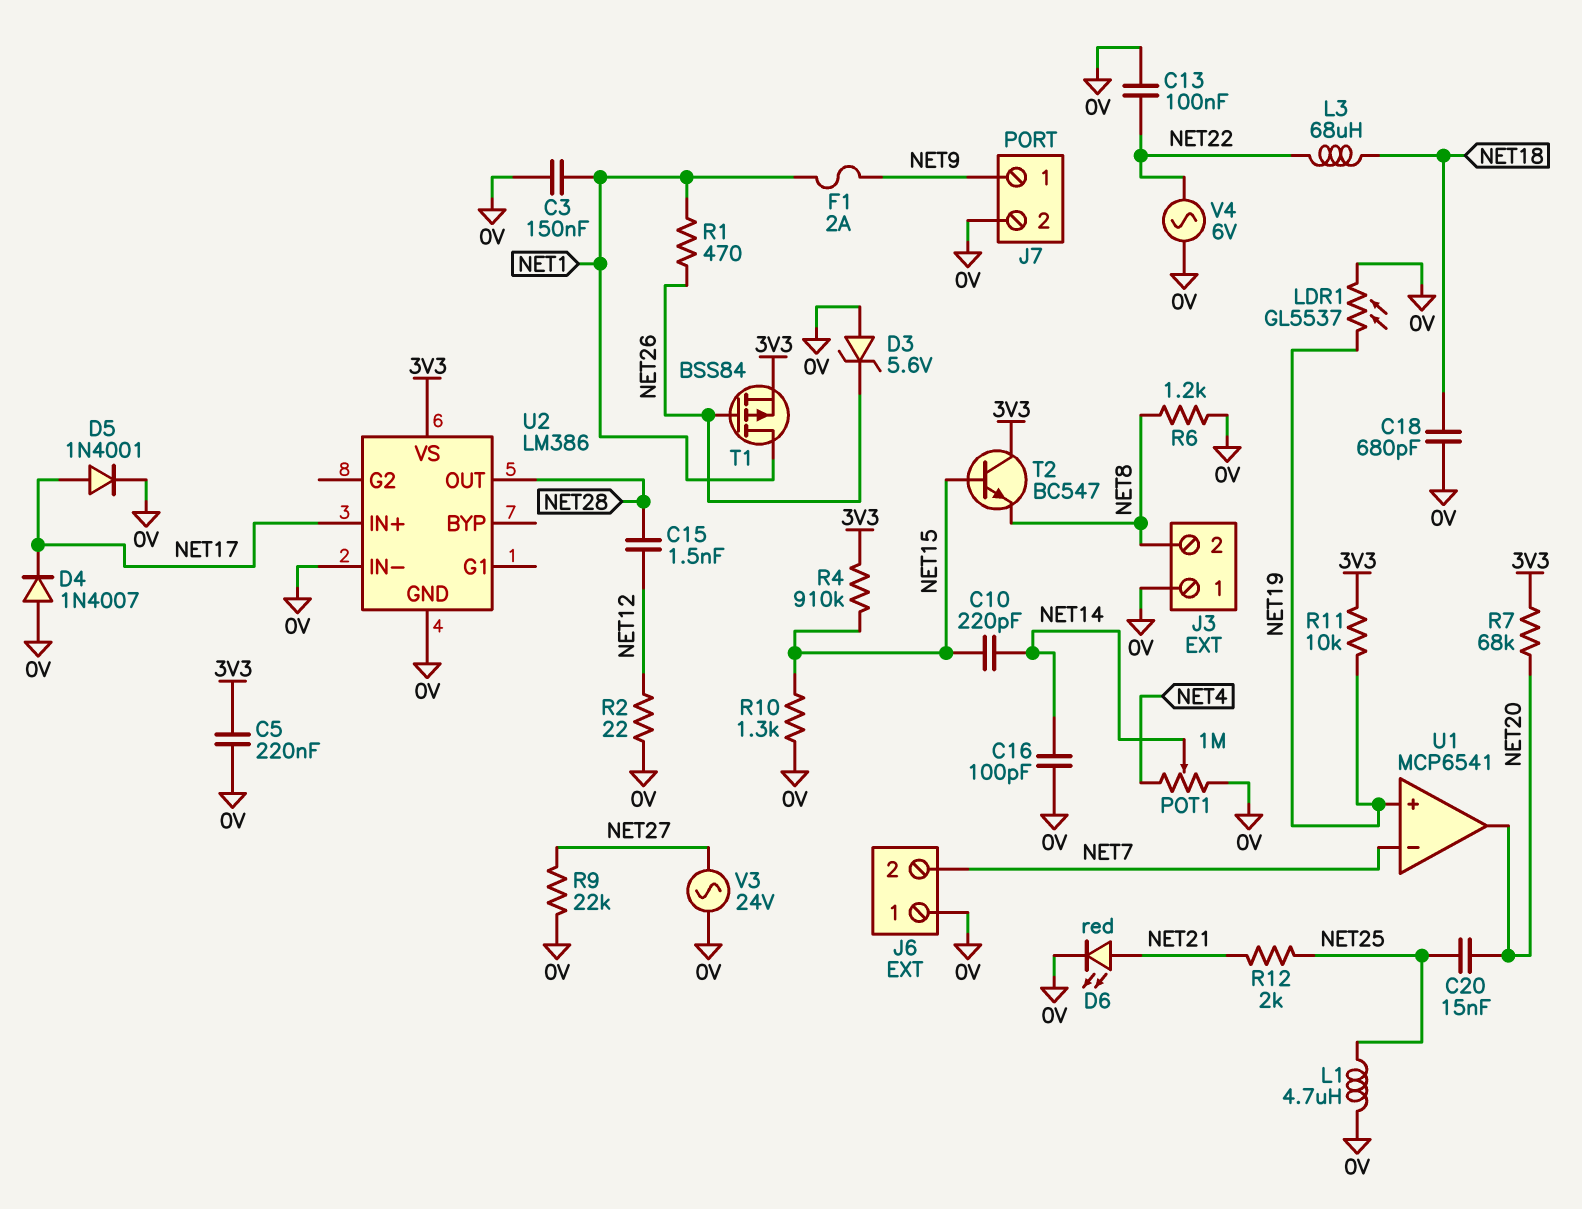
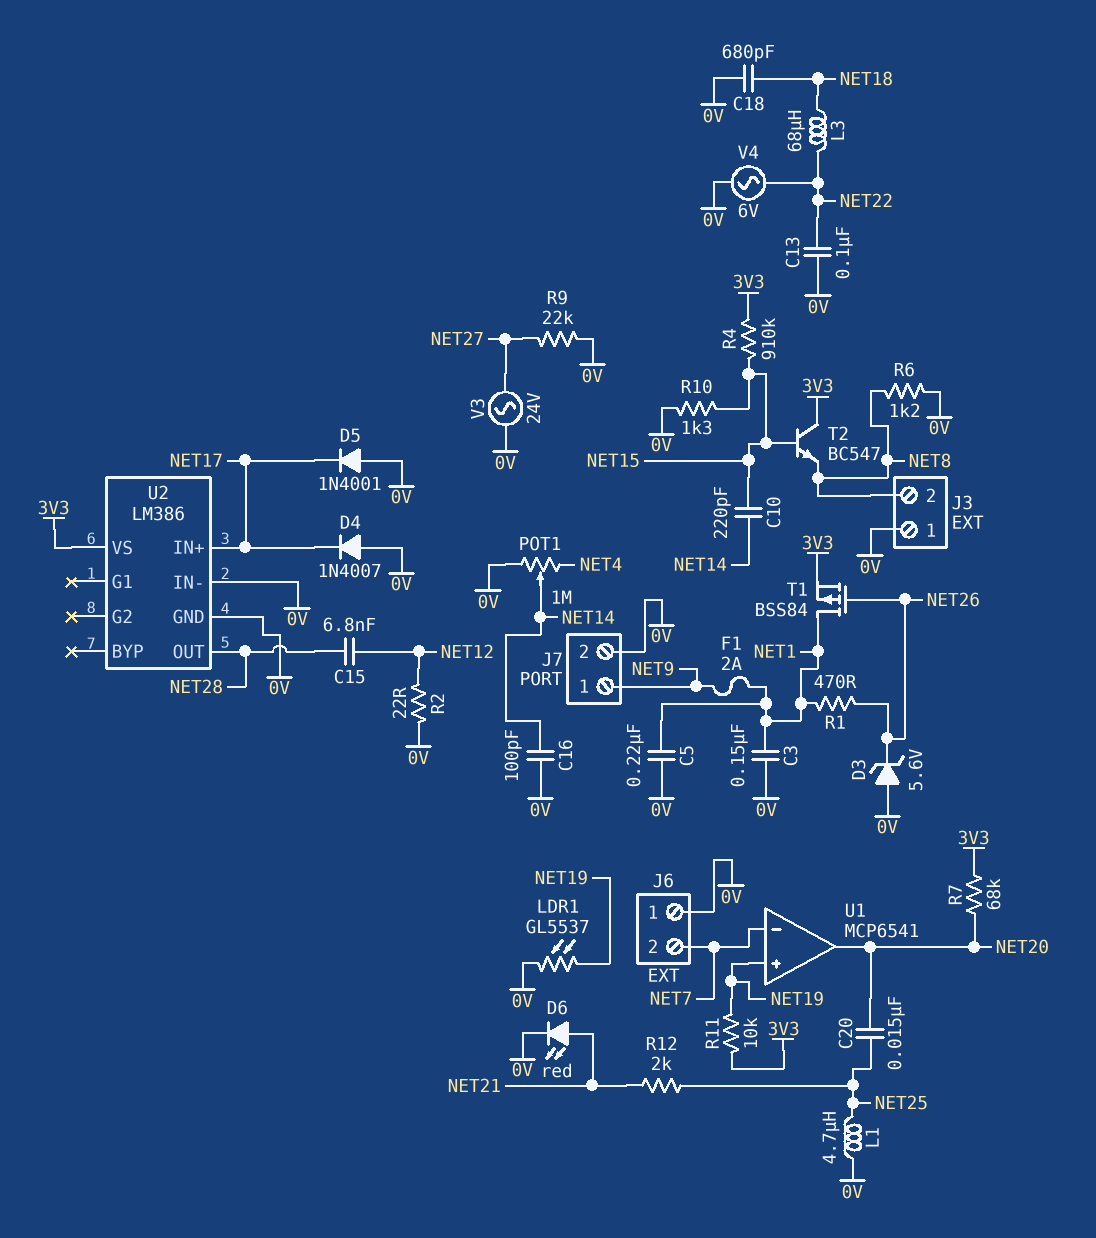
C5: 220nF (0V, 3V3) -> 220nF (0V, NET1)
C15: 1.5nF (NET12, NET28) -> 6.8nF (NET12, NET28)
D5: diode 1N4001 (A NET17, K 0V) -> diode 1N4001 (A 0V, K NET17)

